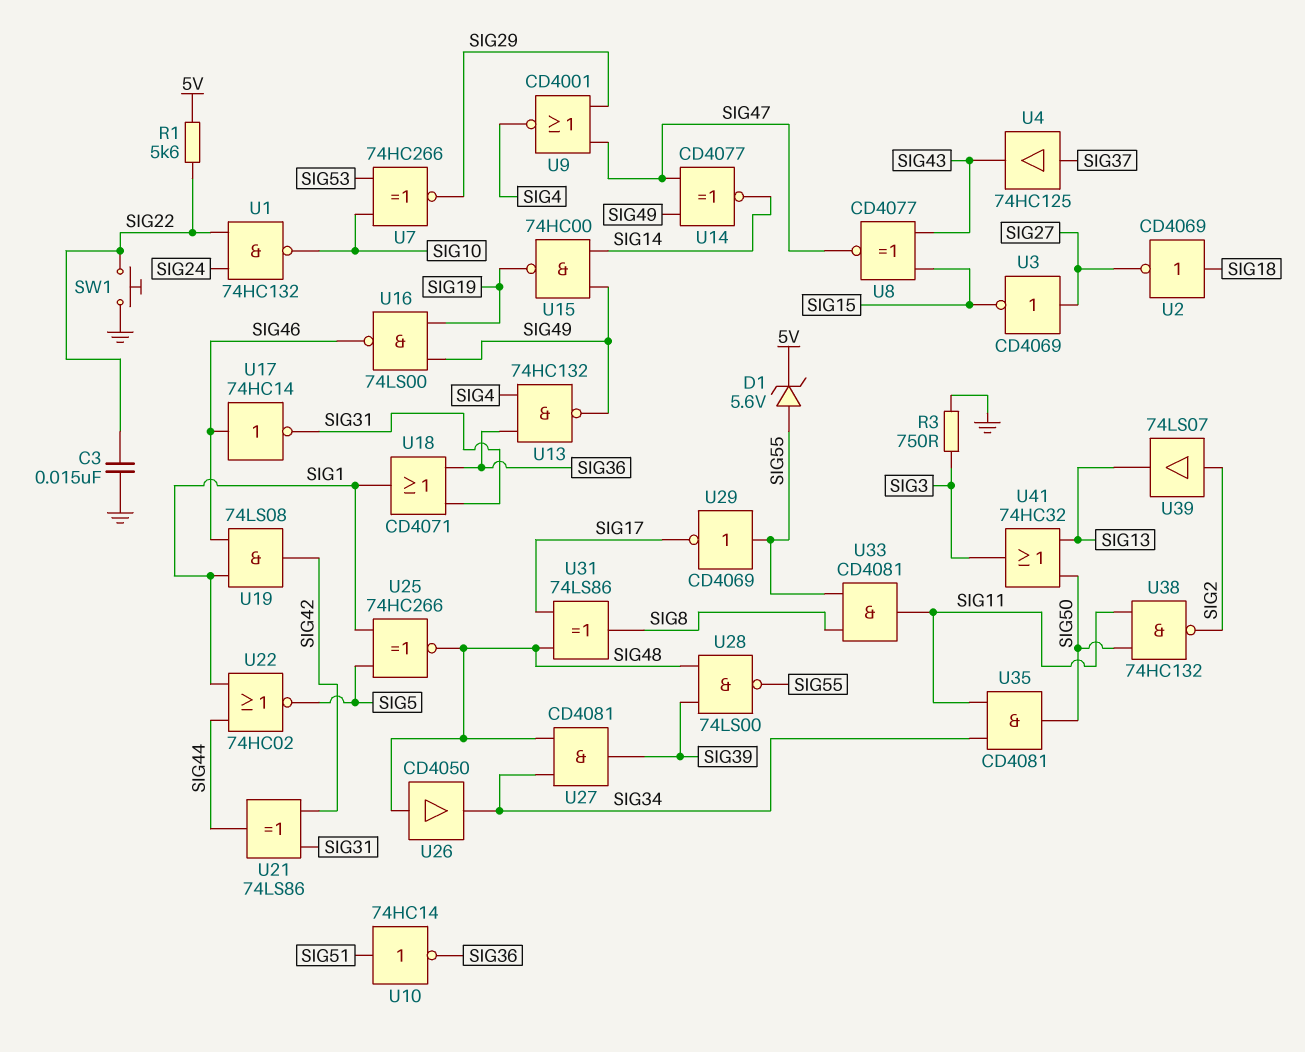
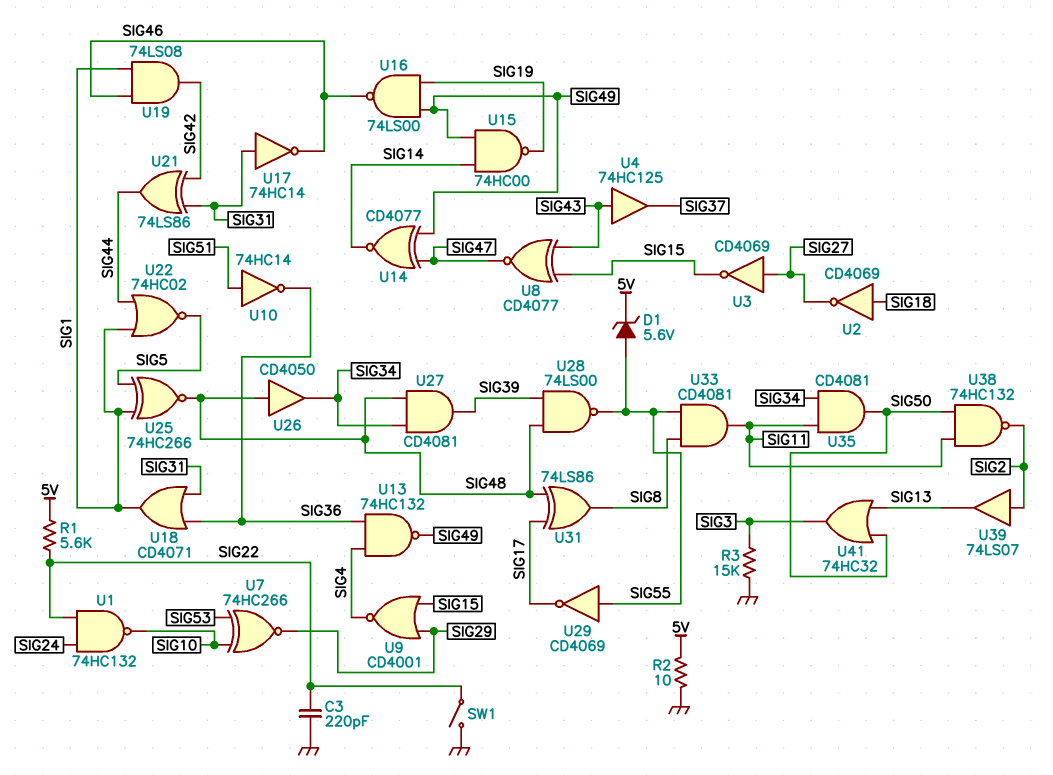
C3: 15nF (GND, SIG22) -> 220pF (GND, SIG22)
R2: none -> 10 (5V, GND)
R3: 750 (GND, SIG3) -> 15k (GND, SIG3)
SW1: button (GND, SIG22) -> switch (GND, SIG22)
U4: buffer 74HC125 (in SIG37, out SIG43) -> buffer 74HC125 (in SIG43, out SIG37)
U9: NOR CD4001 (in SIG29, in SIG47, out SIG4) -> NOR CD4001 (in SIG15, in SIG29, out SIG4)
U17: NOT 74HC14 (in SIG46, out SIG31) -> NOT 74HC14 (in SIG31, out SIG46)

